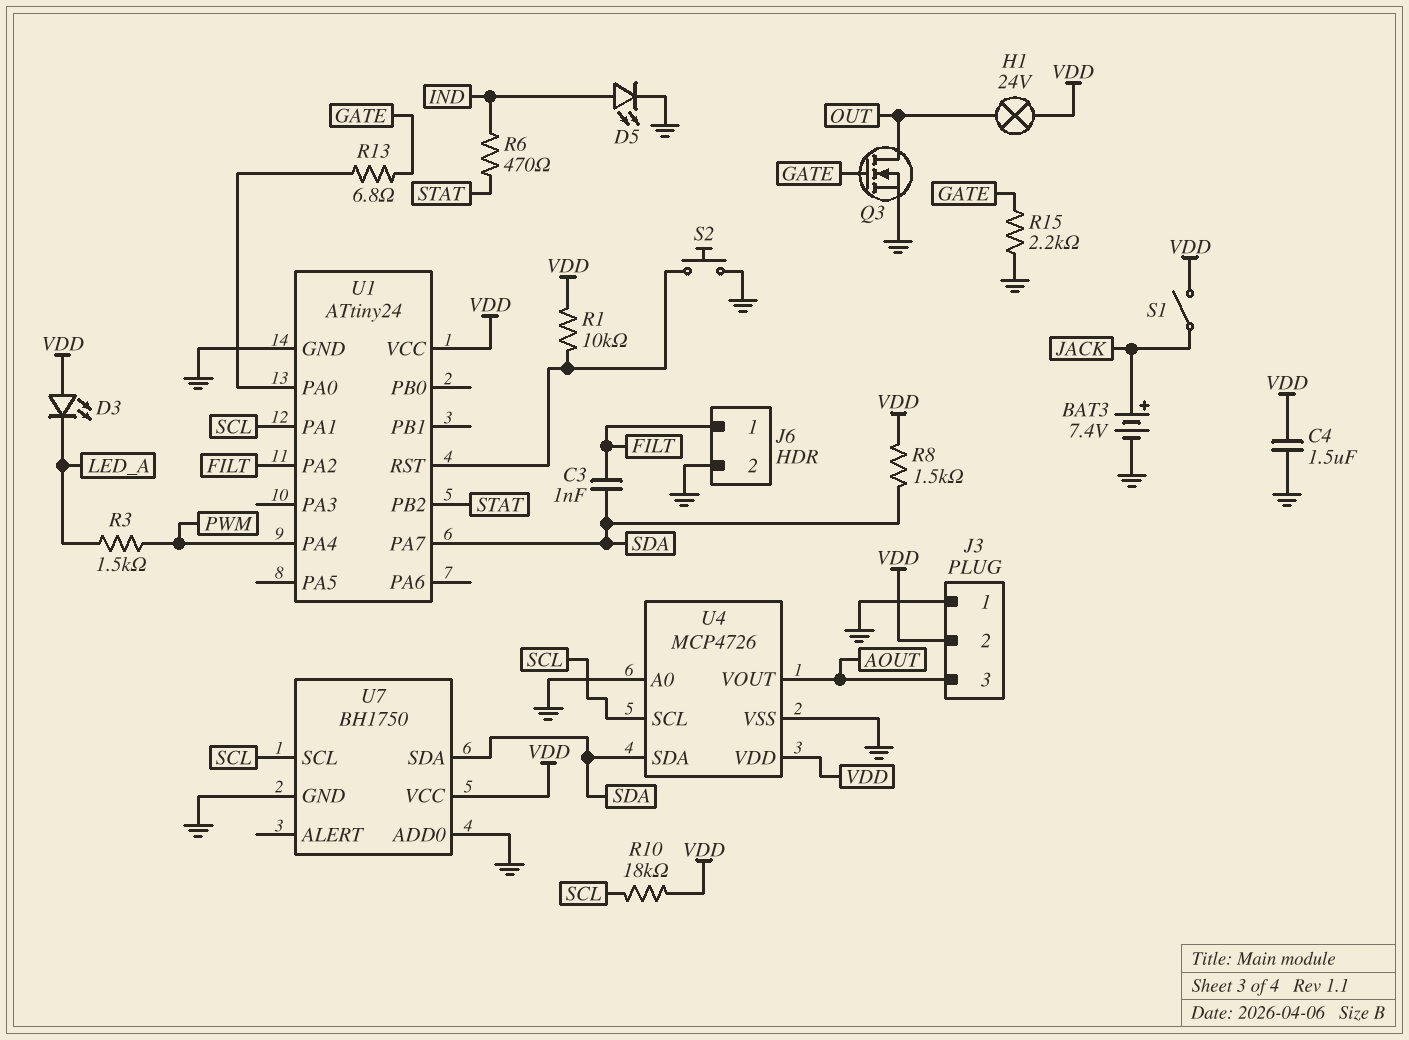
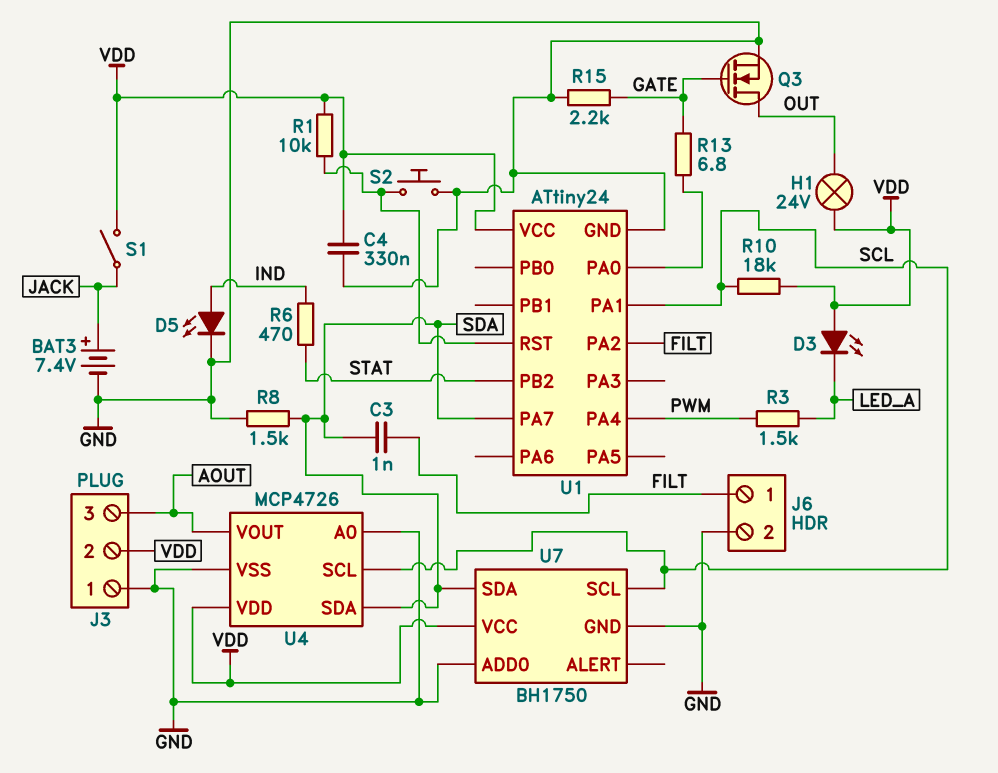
C4: 1.5uF (GND, VDD) -> 330nF (GND, VDD)
R8: 1.5k (SDA, VDD) -> 1.5k (GND, SDA)

